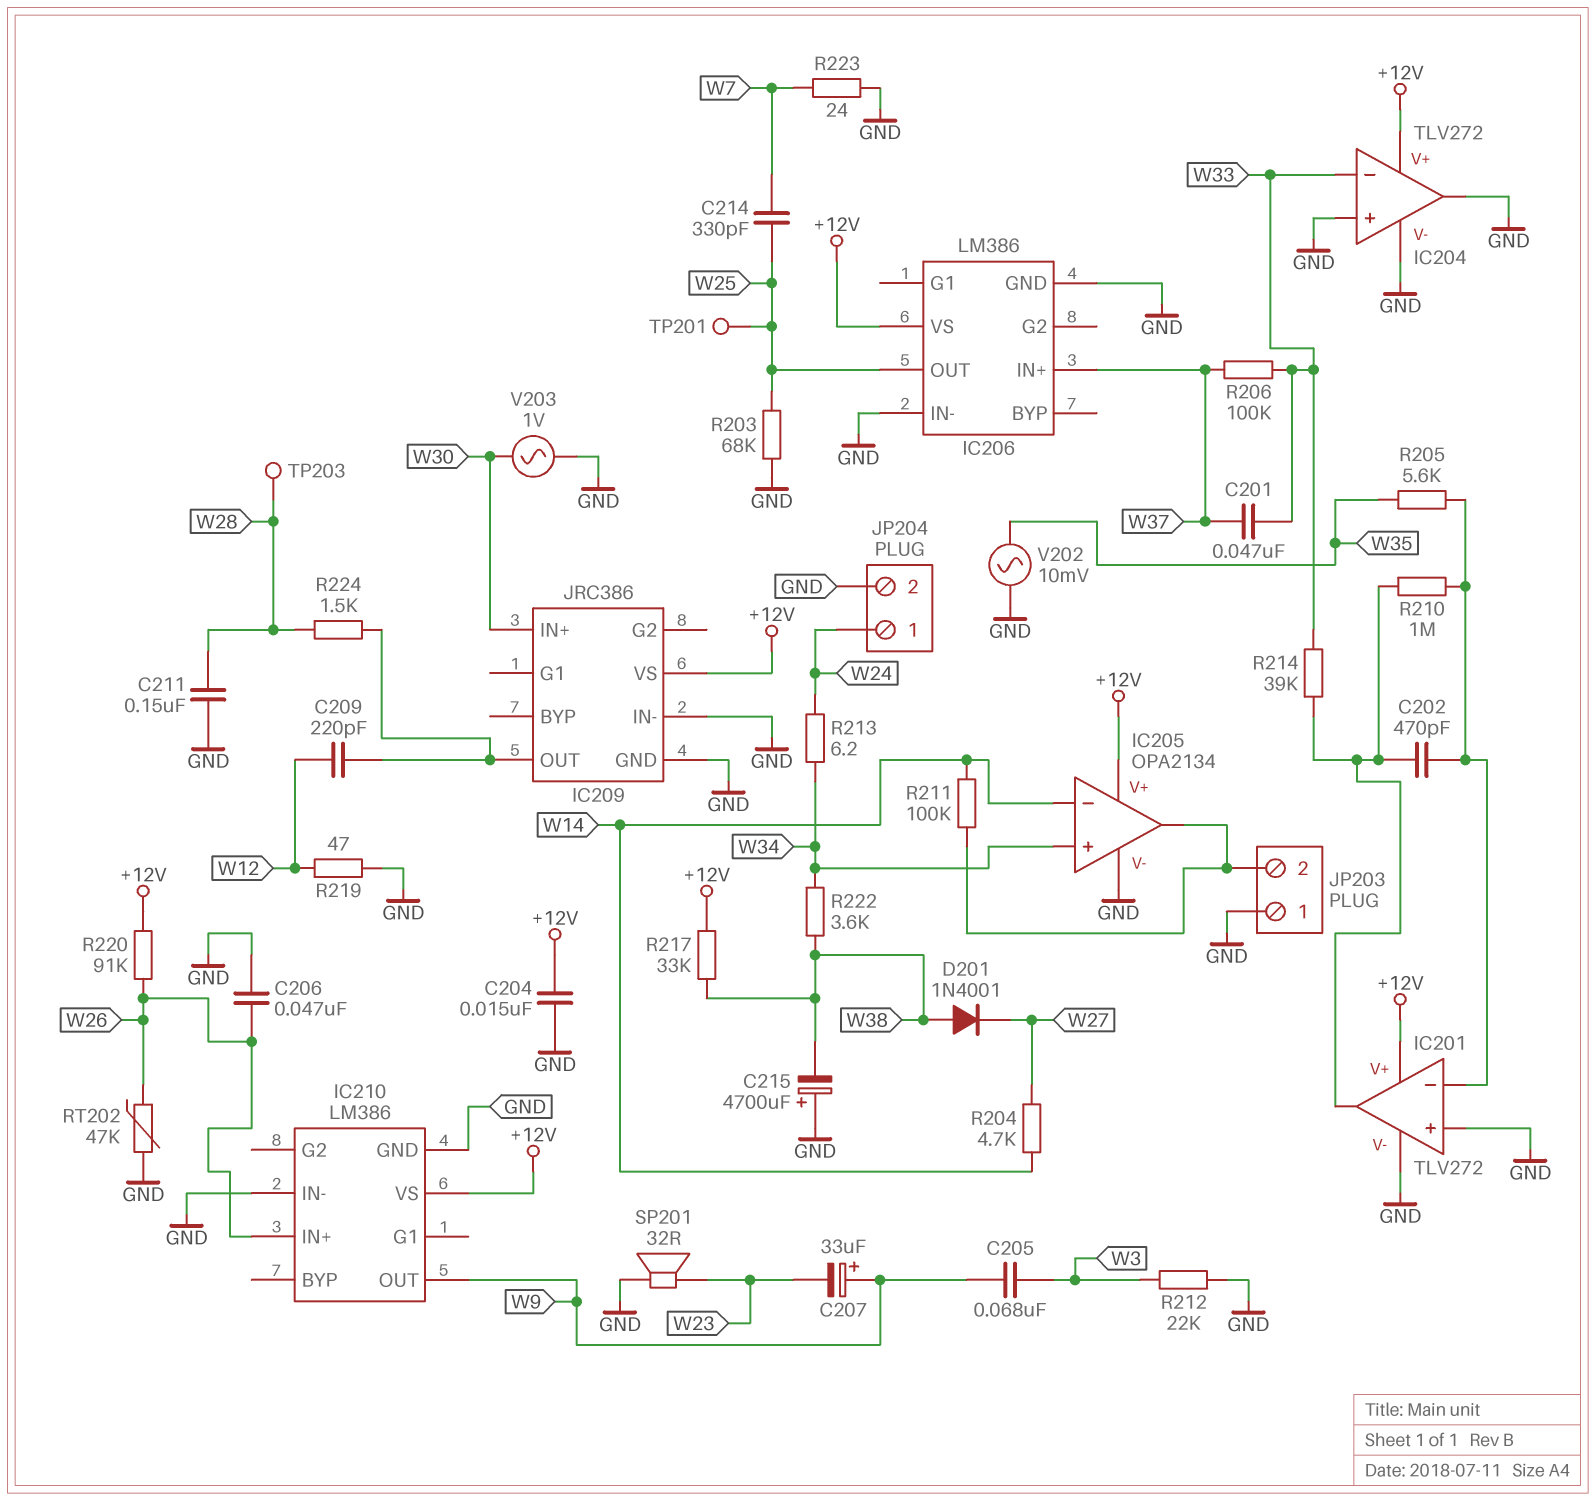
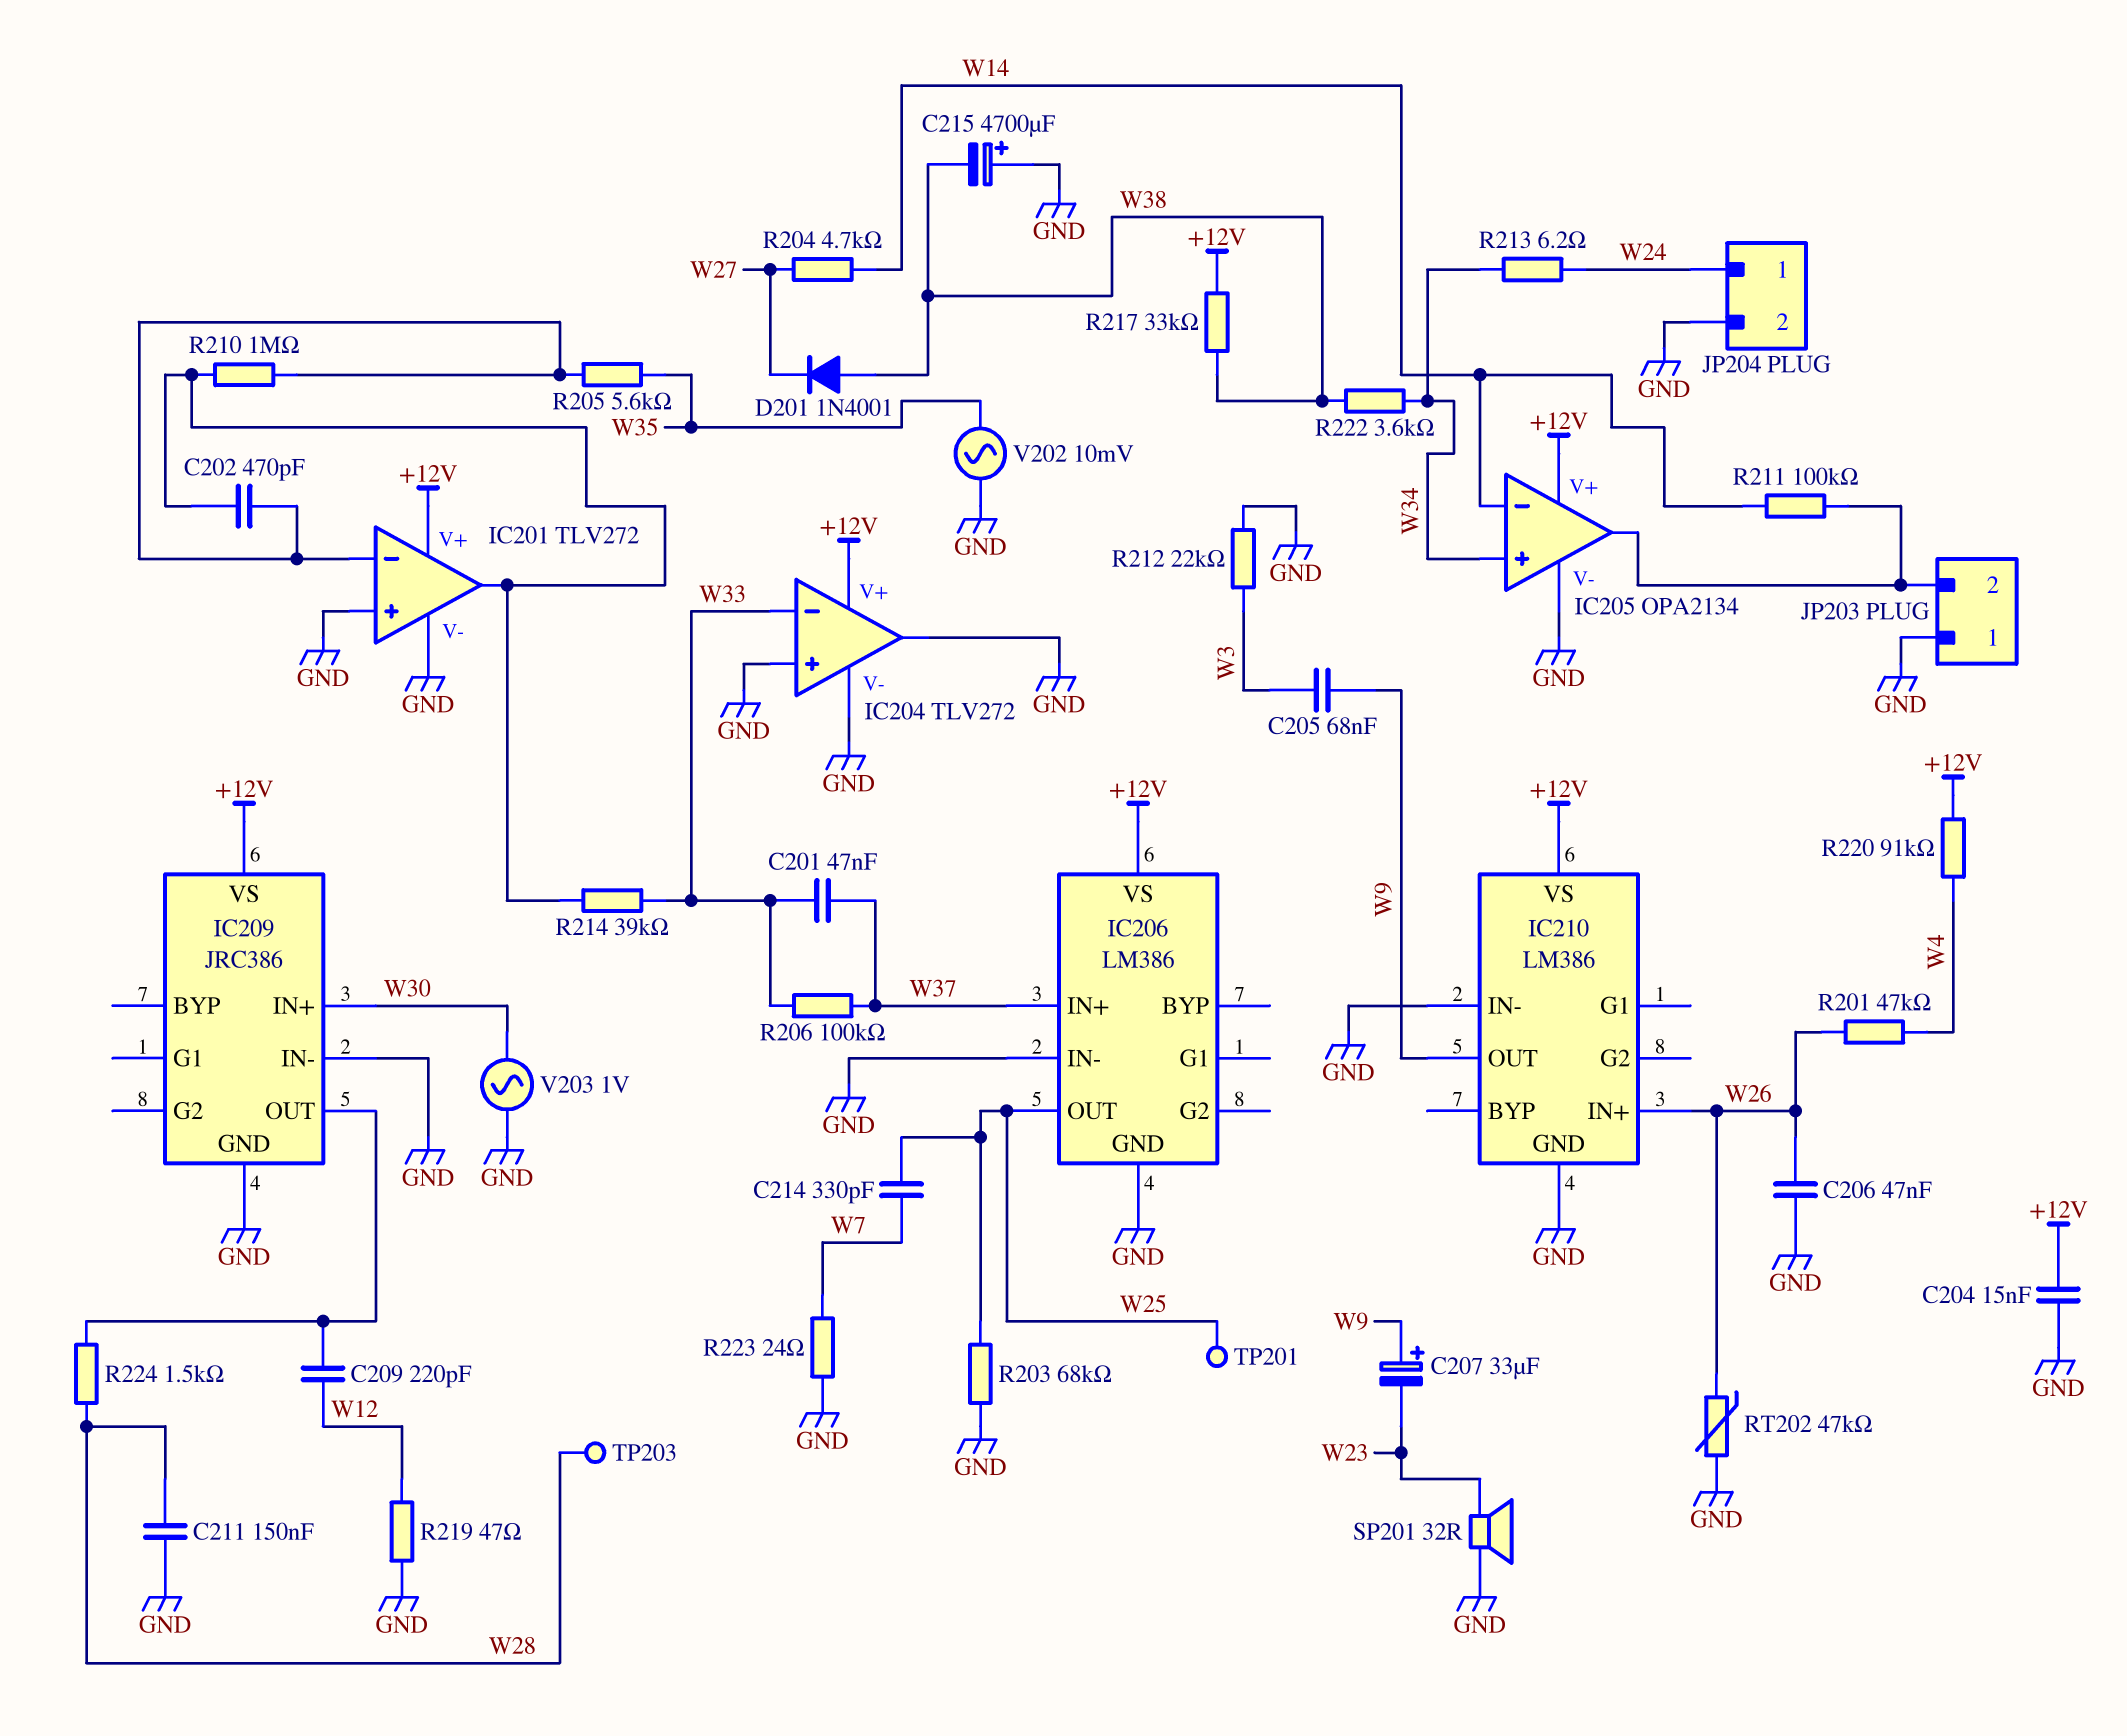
R201: none -> 47k (W4, W26)
R220: 91k (+12V, W26) -> 91k (+12V, W4)

